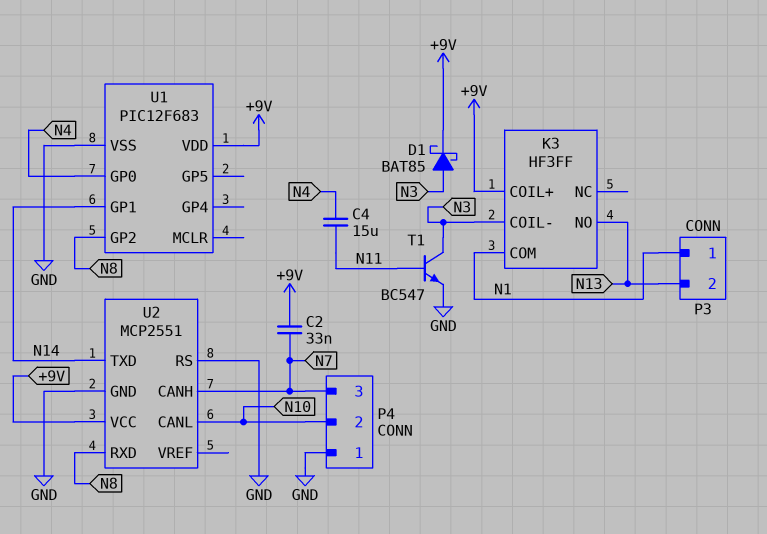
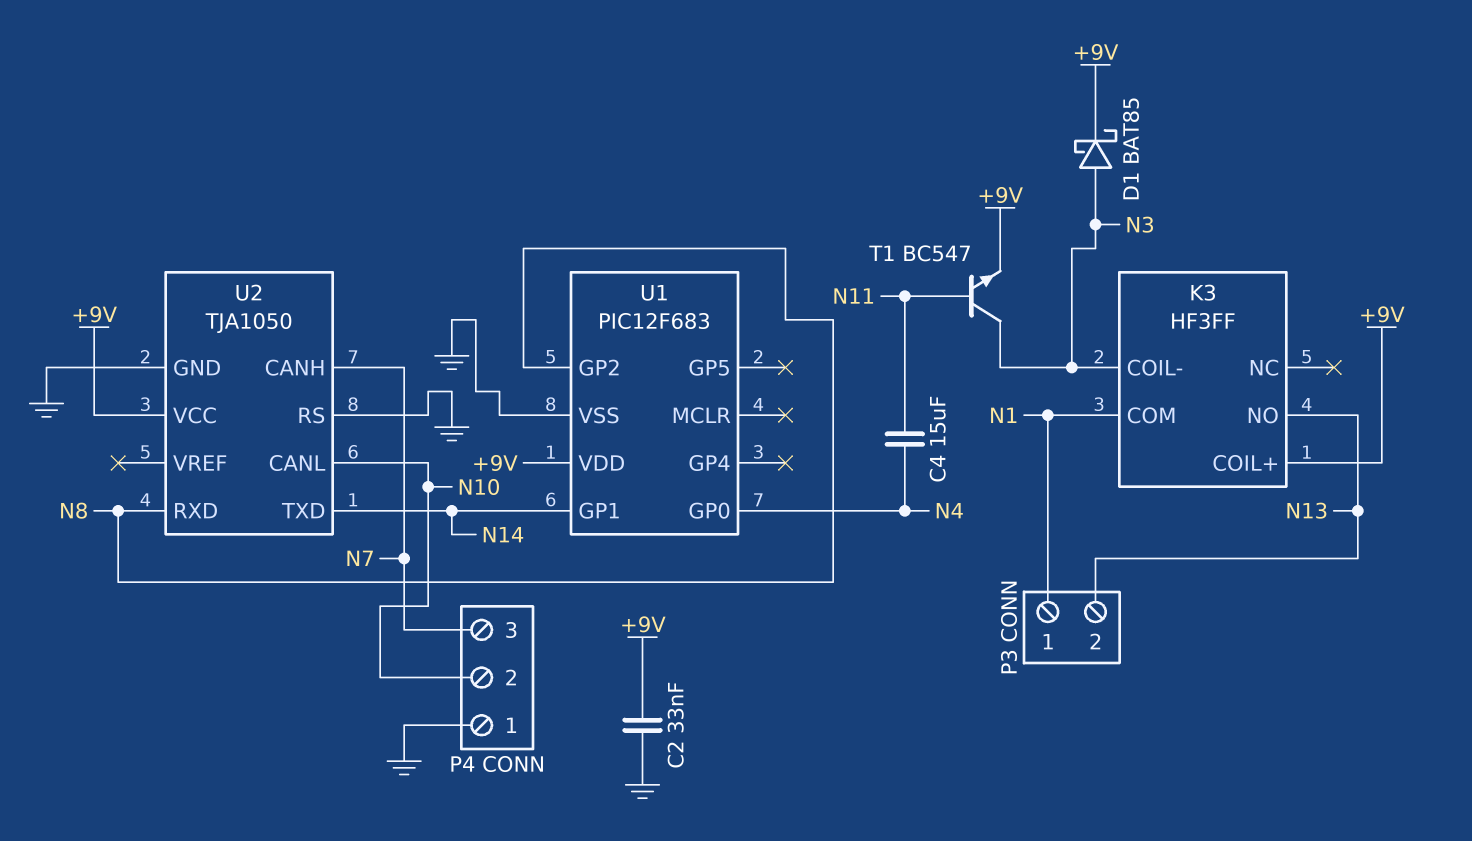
C2: 33nF (+9V, N7) -> 33nF (+9V, GND)
T1: NPN BC547 (B N11, C N3, E GND) -> NPN BC547 (B N11, C N3, E +9V)
U2: MCP2551 -> TJA1050

